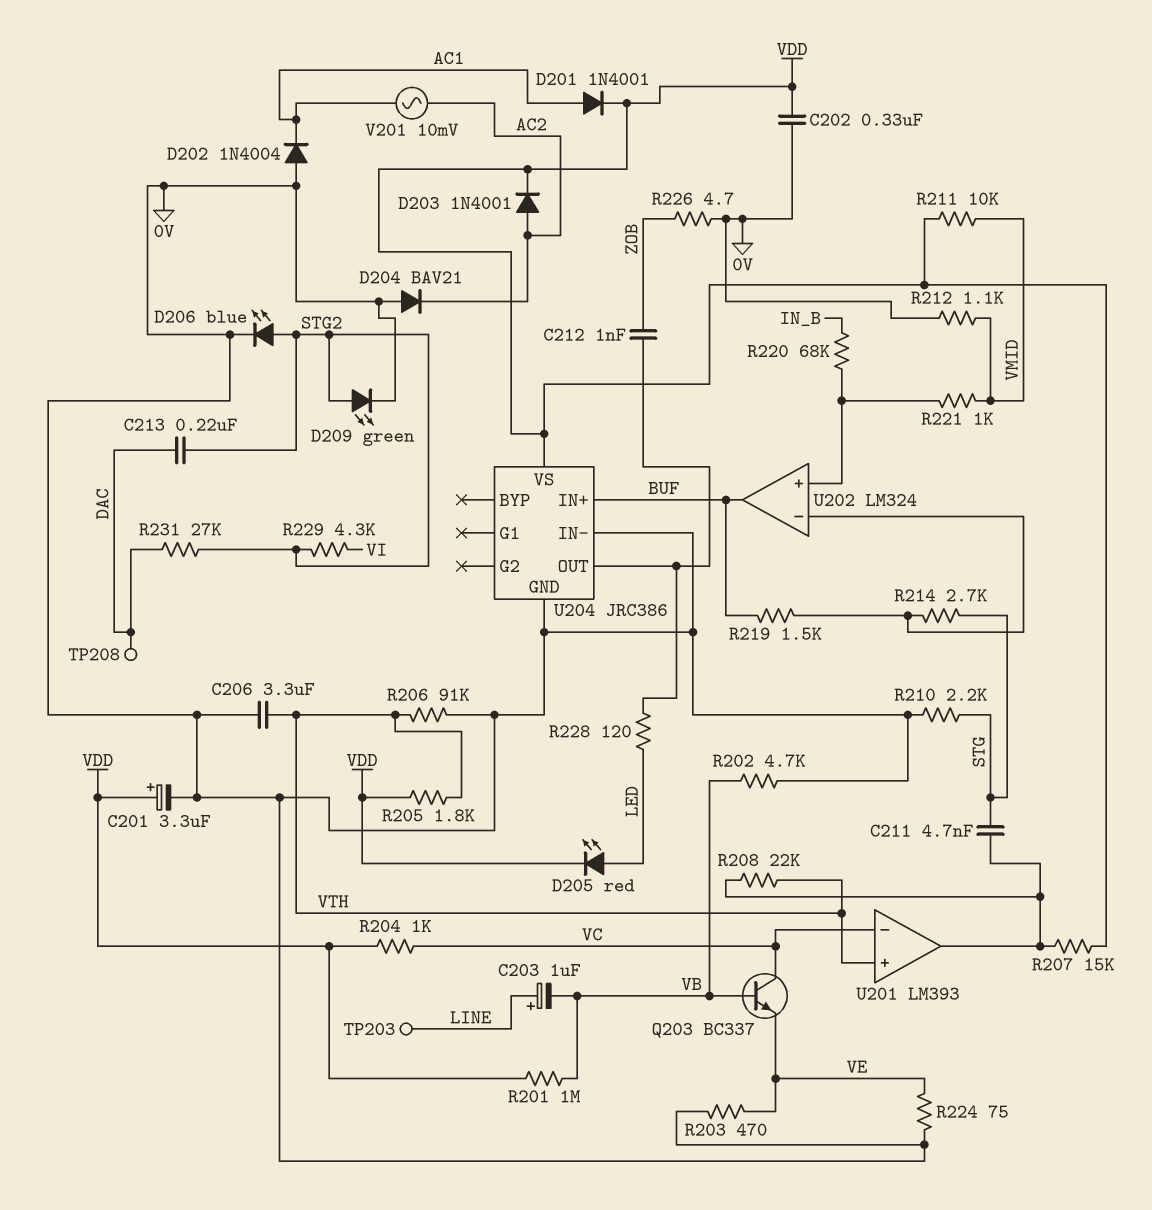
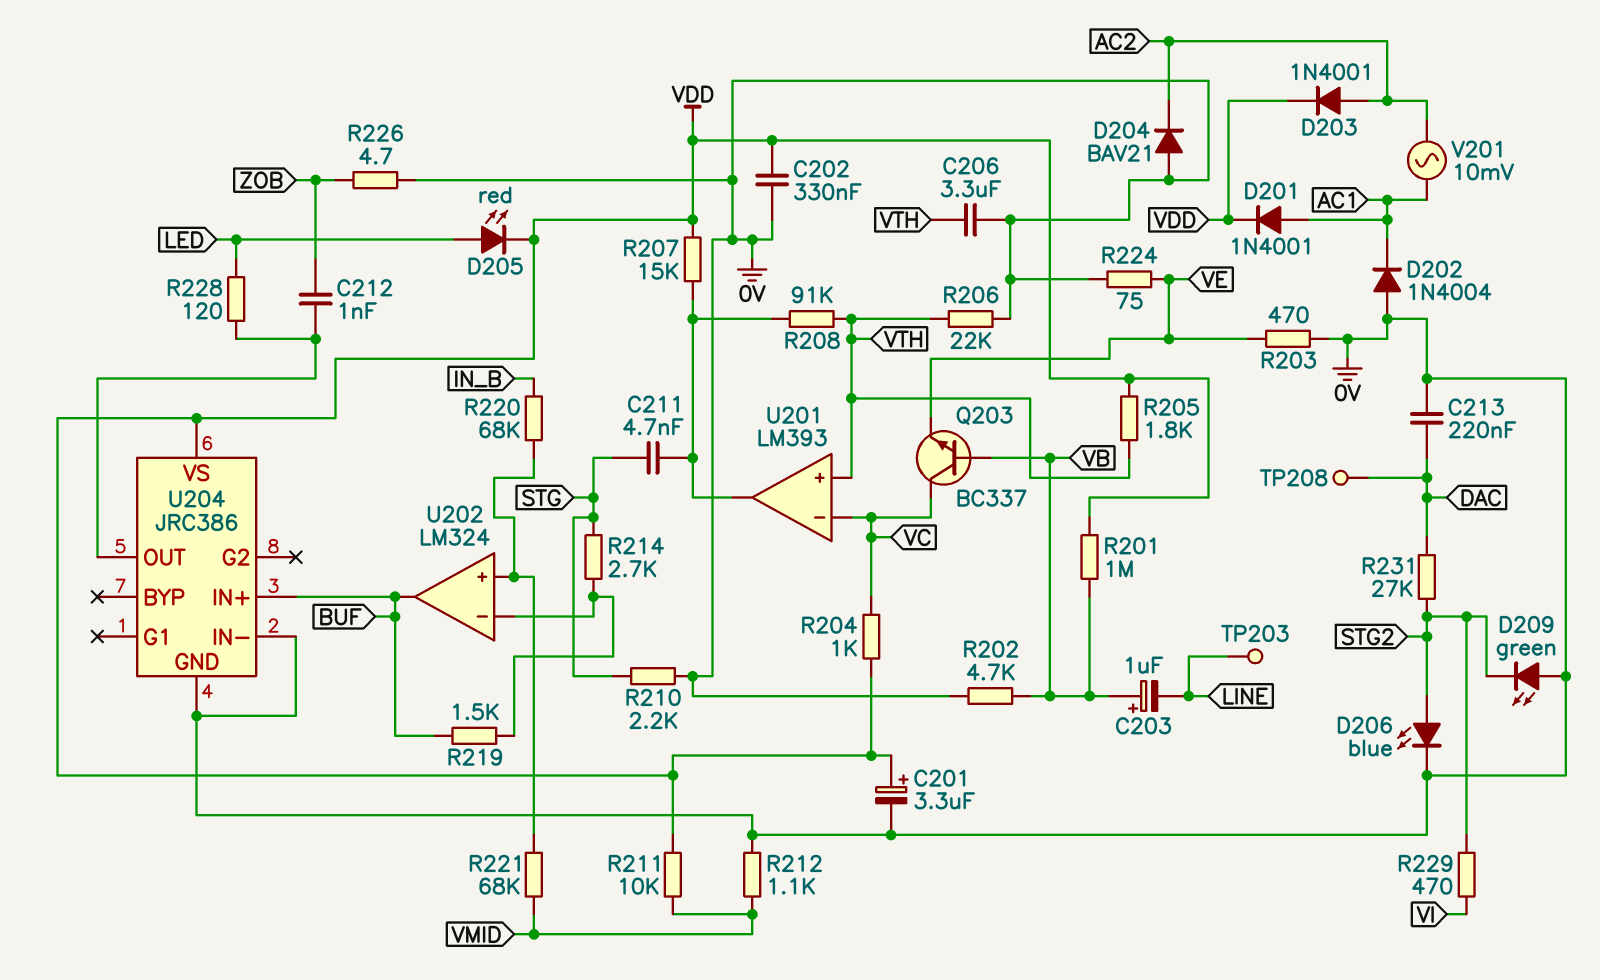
C203: 1uF (plus LINE, minus VB) -> 1uF (plus VB, minus LINE)
C213: 220nF (DAC, STG2) -> 220nF (0V, DAC)
D209: LED green (A STG2, K 0V) -> LED green (A 0V, K STG2)
R206: 91k (0V, VTH) -> 22k (0V, VTH)
R208: 22k (U201/out, VTH) -> 91k (U201/out, VTH)
R221: 1k (U202/in+, VMID) -> 68k (U202/in+, VMID)
R229: 4.3k (STG2, VI) -> 470 (STG2, VI)

